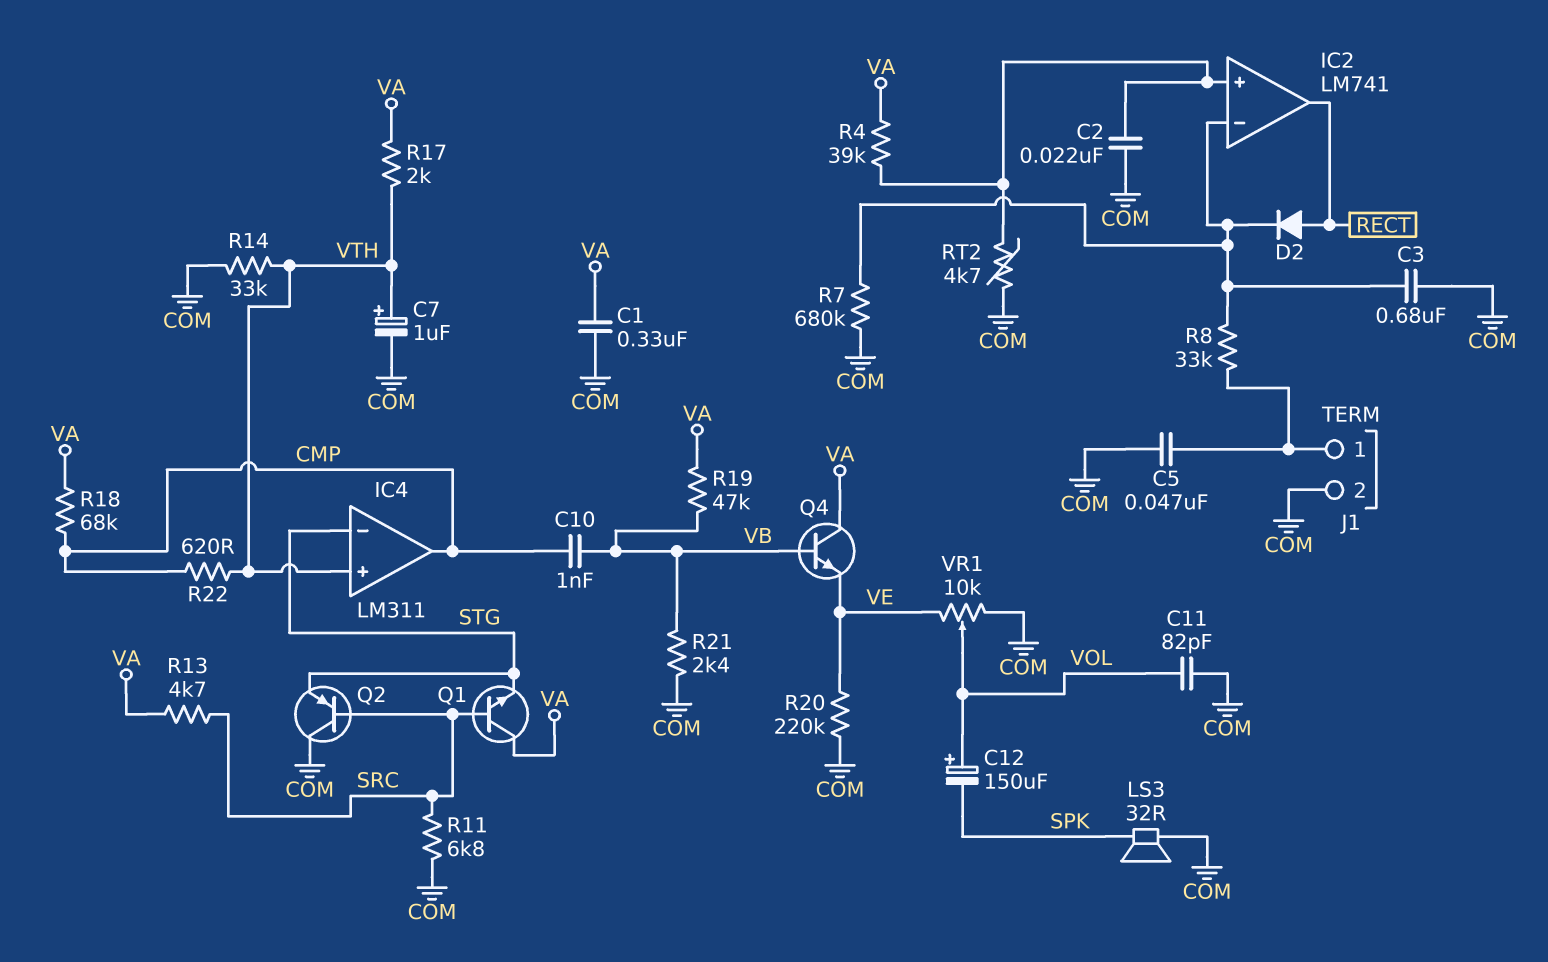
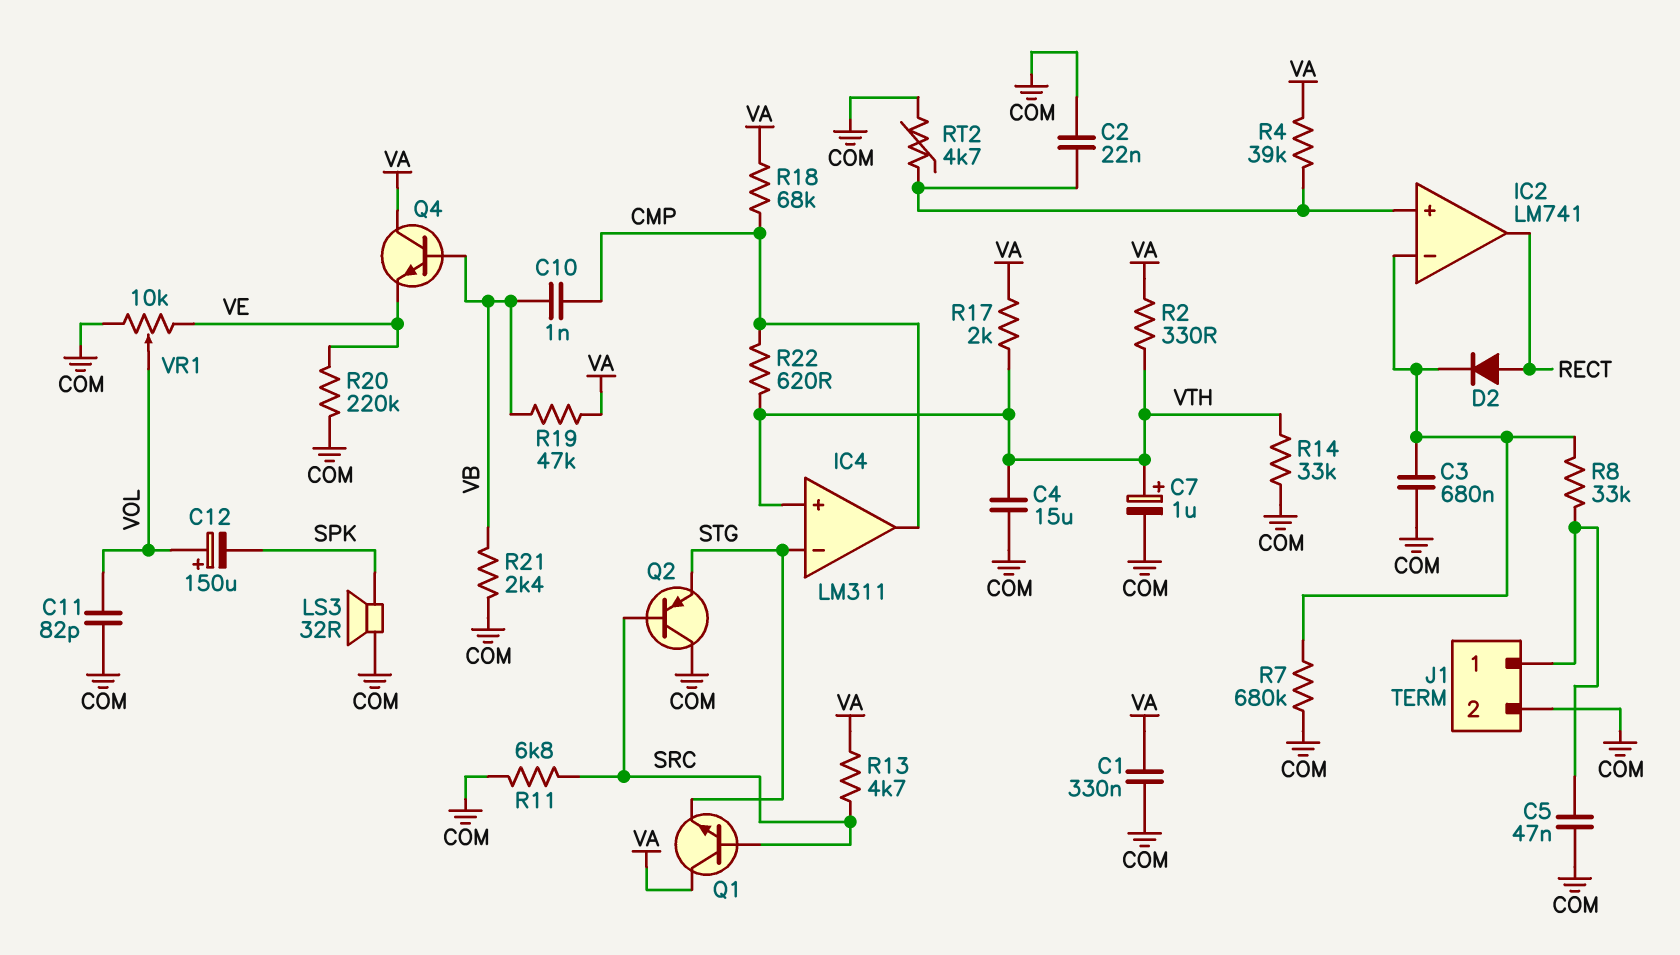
C4: none -> 15uF (COM, VTH)
R2: none -> 330 (VA, VTH)

